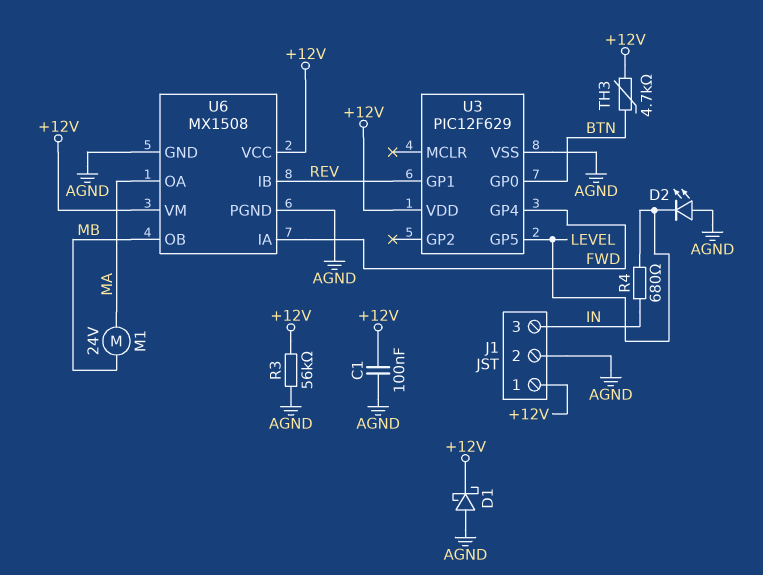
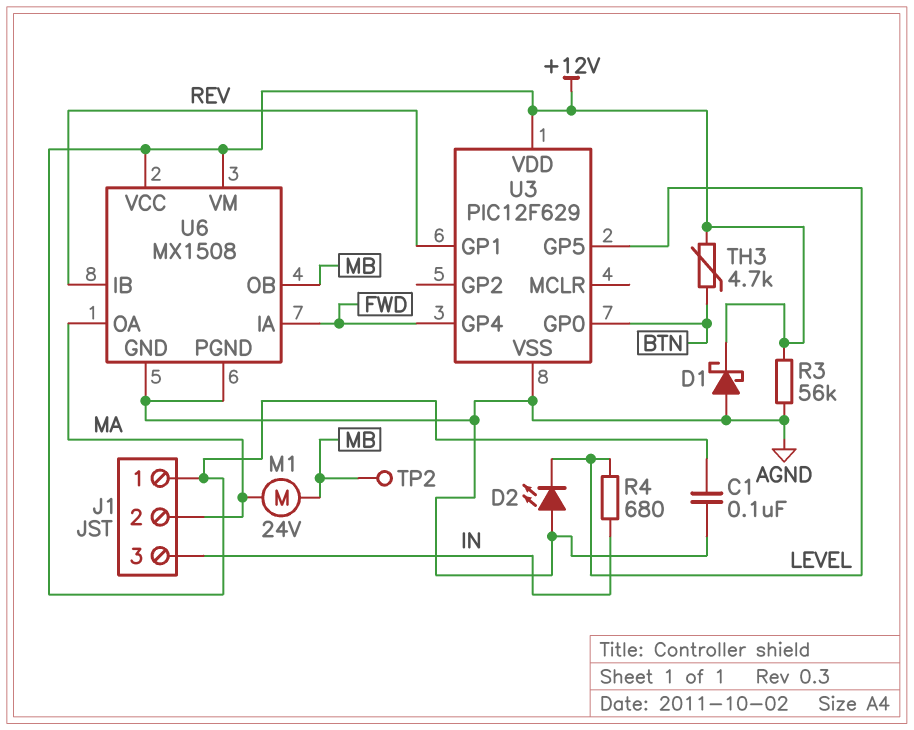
J1 pin 2: AGND -> MA
TP2: none -> test point (MB)

